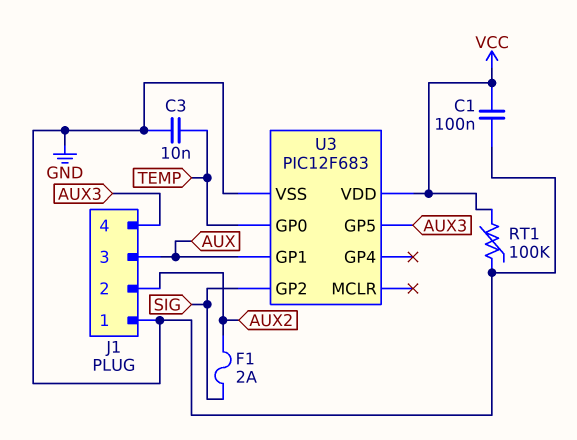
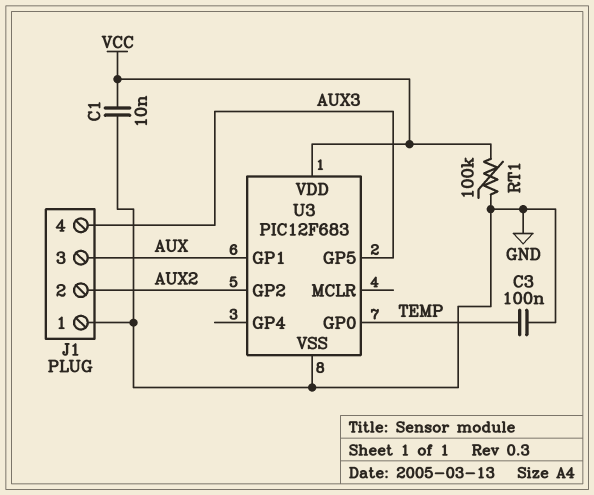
C1: 100nF (GND, VCC) -> 10nF (GND, VCC)
C3: 10nF (GND, TEMP) -> 100nF (GND, TEMP)
F1: 2A (AUX2, SIG) -> none
U3 pin GP2: SIG -> AUX2

